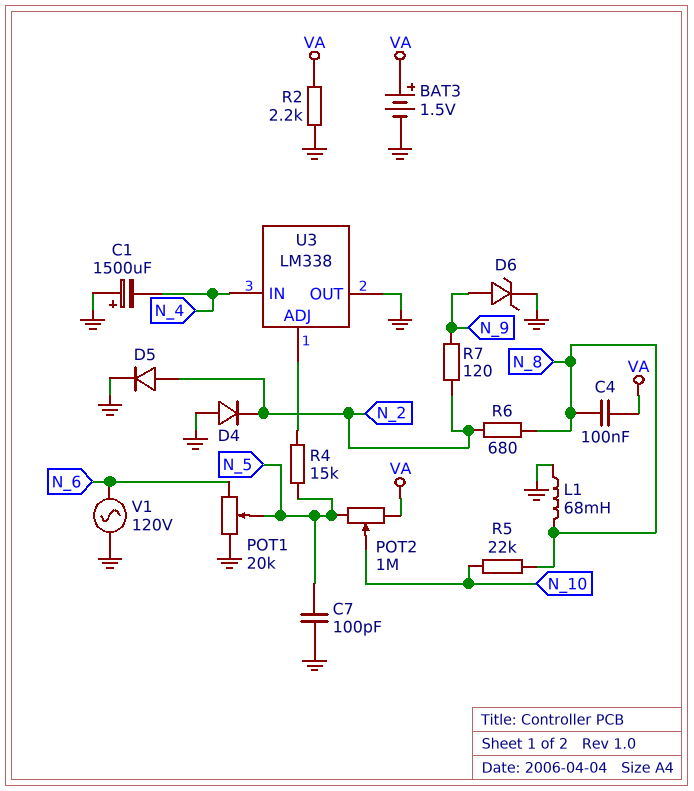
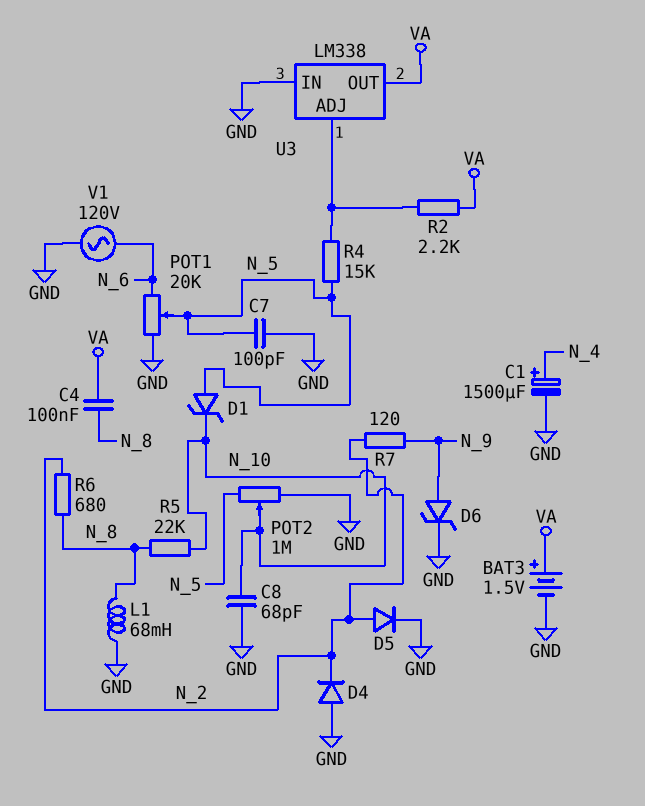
C1: 1500uF (plus GND, minus N_4) -> 1500uF (plus N_4, minus GND)
C8: none -> 68pF (GND, N_10)
D1: none -> zener (A N_5, K N_10)
POT2: 1M (N_5, VA, wiper N_10) -> 1M (GND, N_5, wiper N_10)
R2: 2.2k (GND, VA) -> 2.2k (U3/ADJ, VA)
U3 pin IN: N_4 -> GND
U3 pin OUT: GND -> VA

